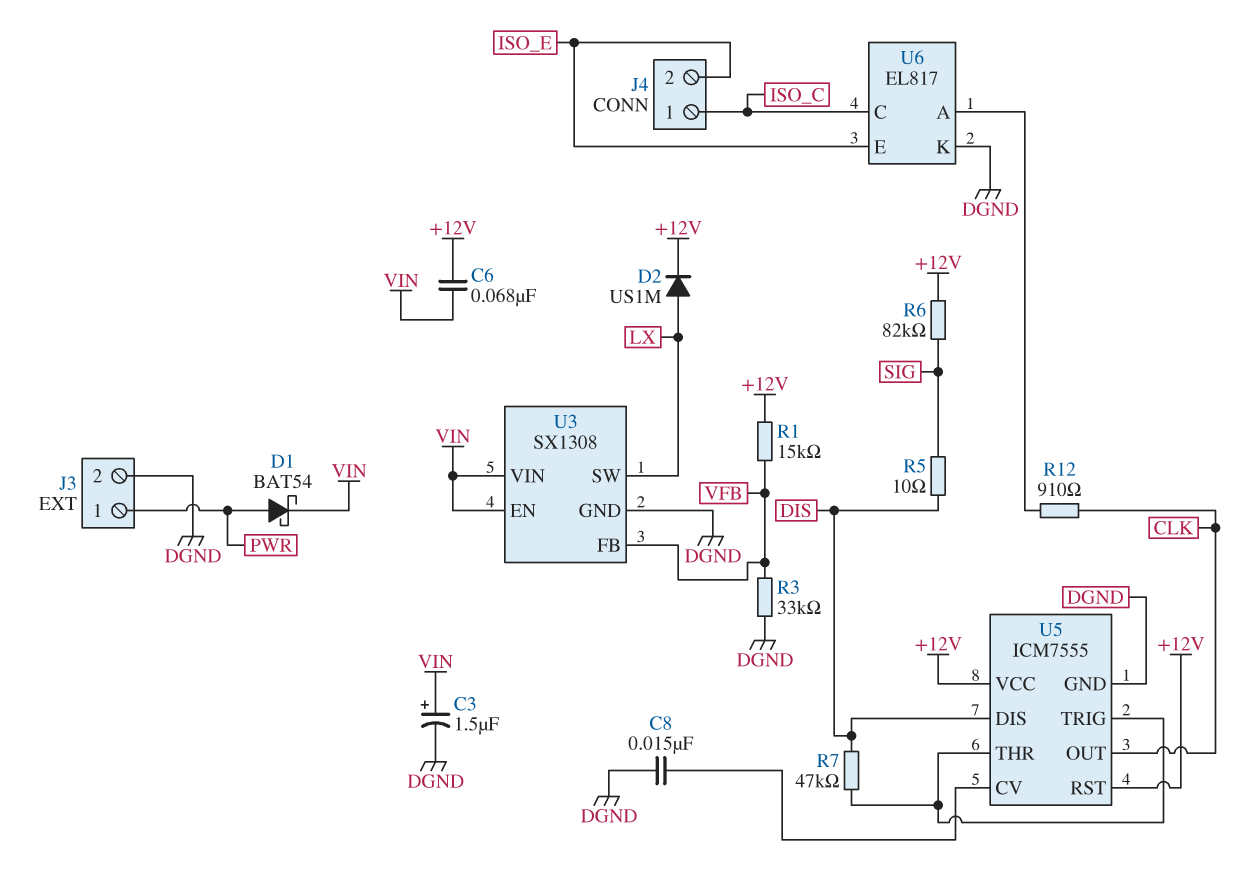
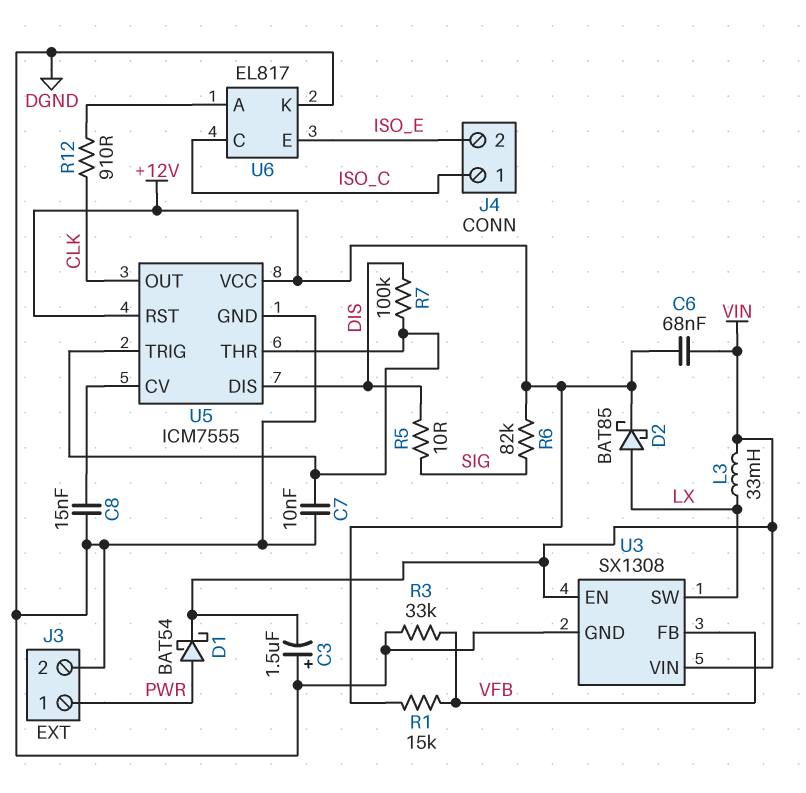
C3: 1.5uF (plus VIN, minus DGND) -> 1.5uF (plus DGND, minus VIN)
C7: none -> 10nF (DGND, U5/THR)
D2: diode US1M (A LX, K +12V) -> schottky BAT85 (A LX, K +12V)
L3: none -> 33mH (LX, VIN)
R7: 47k (DIS, U5/THR) -> 100k (DIS, U5/THR)

